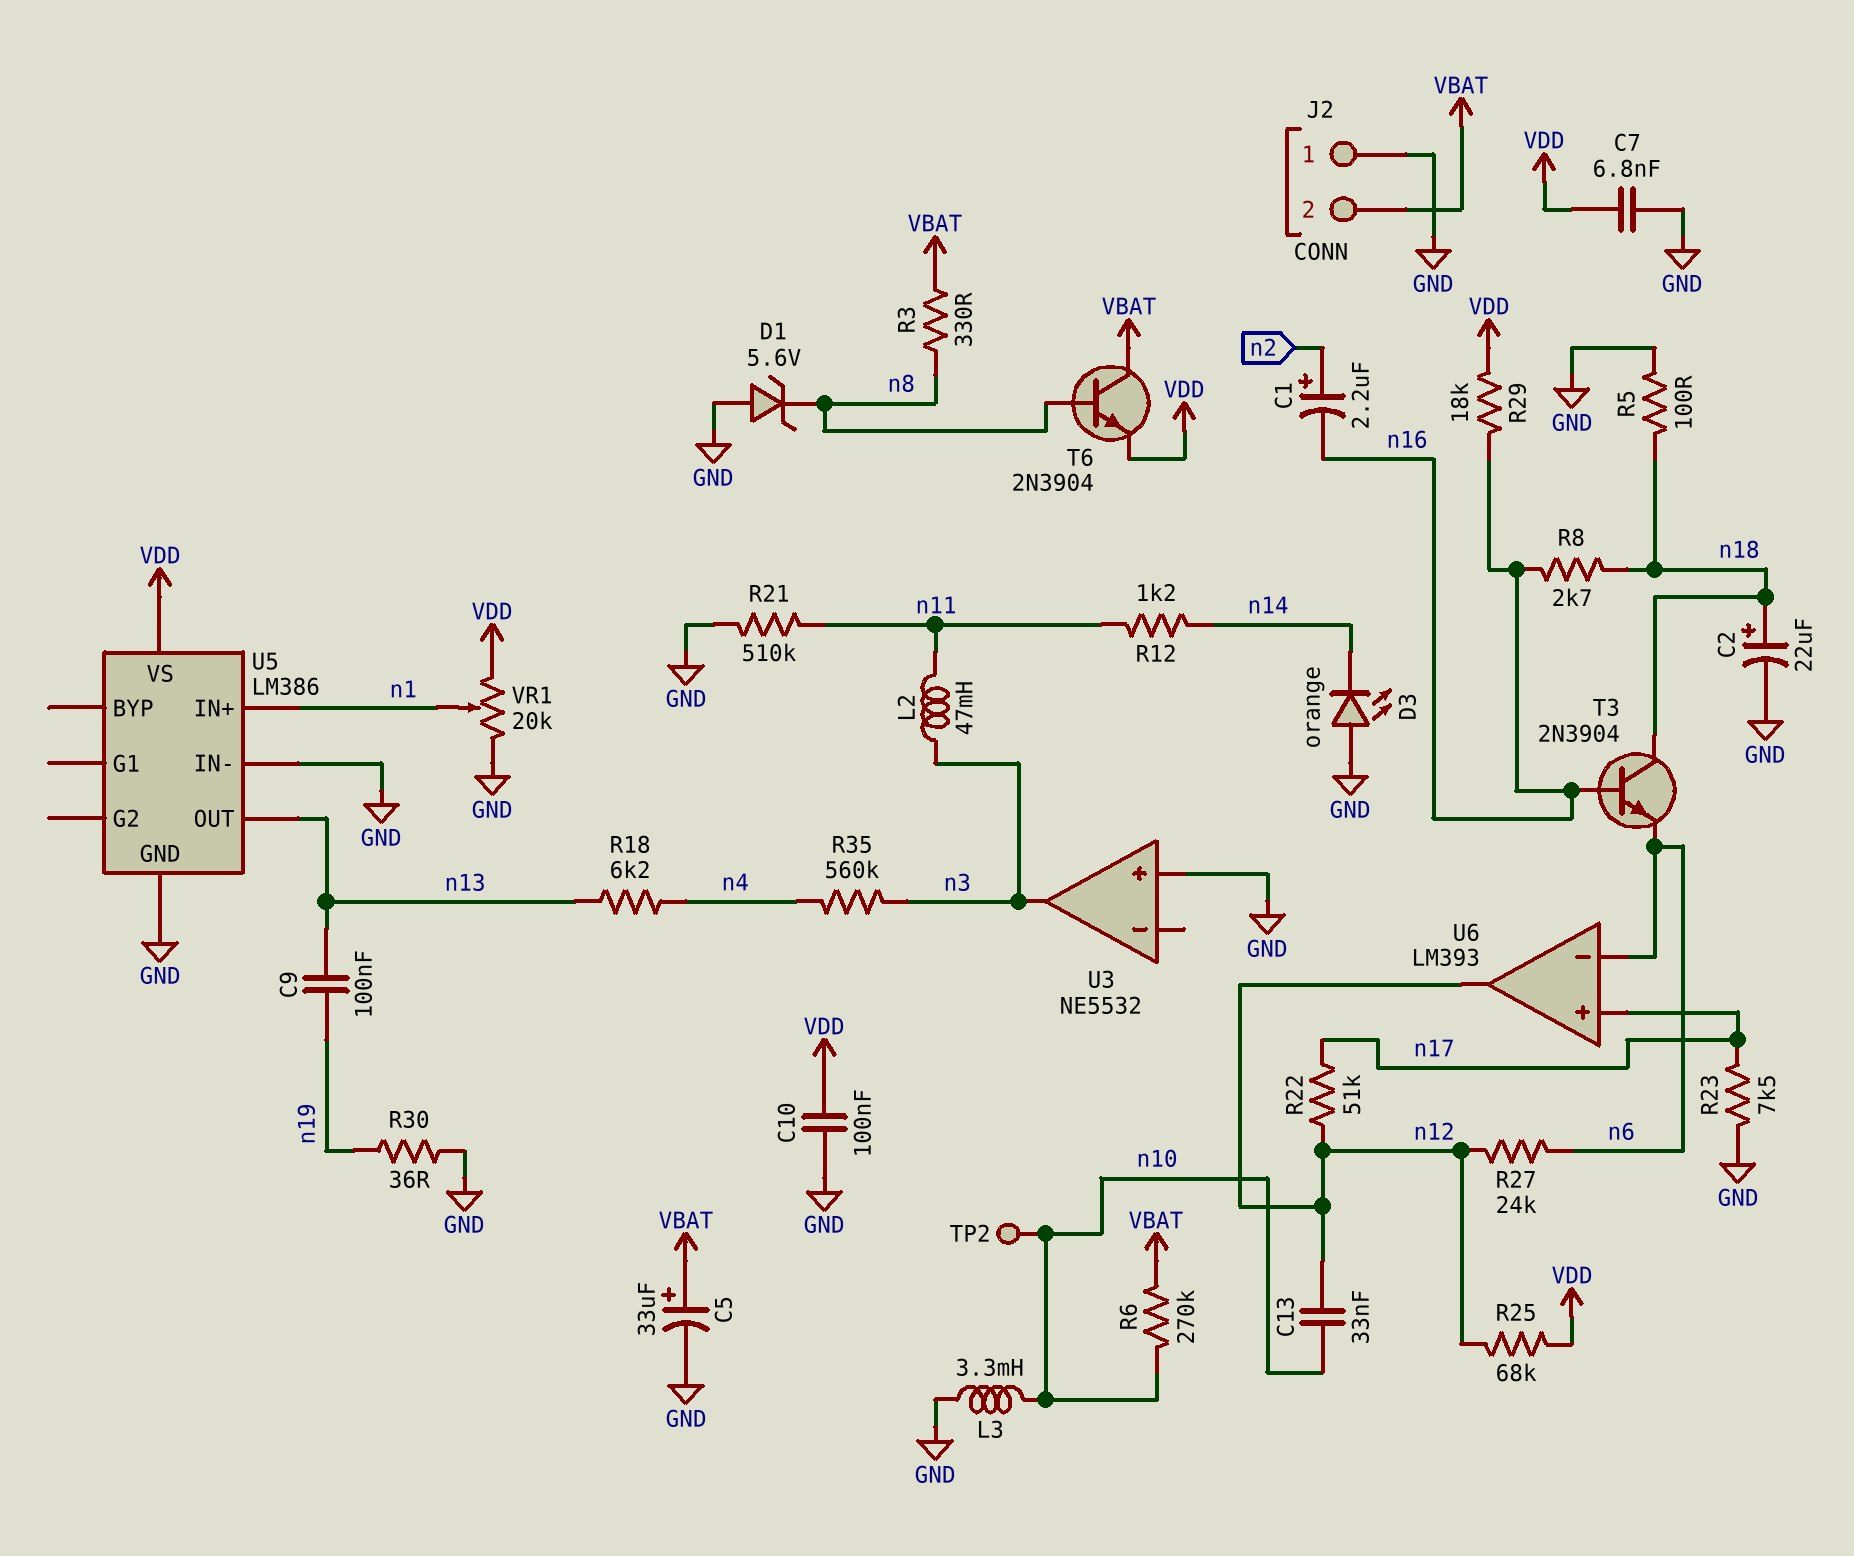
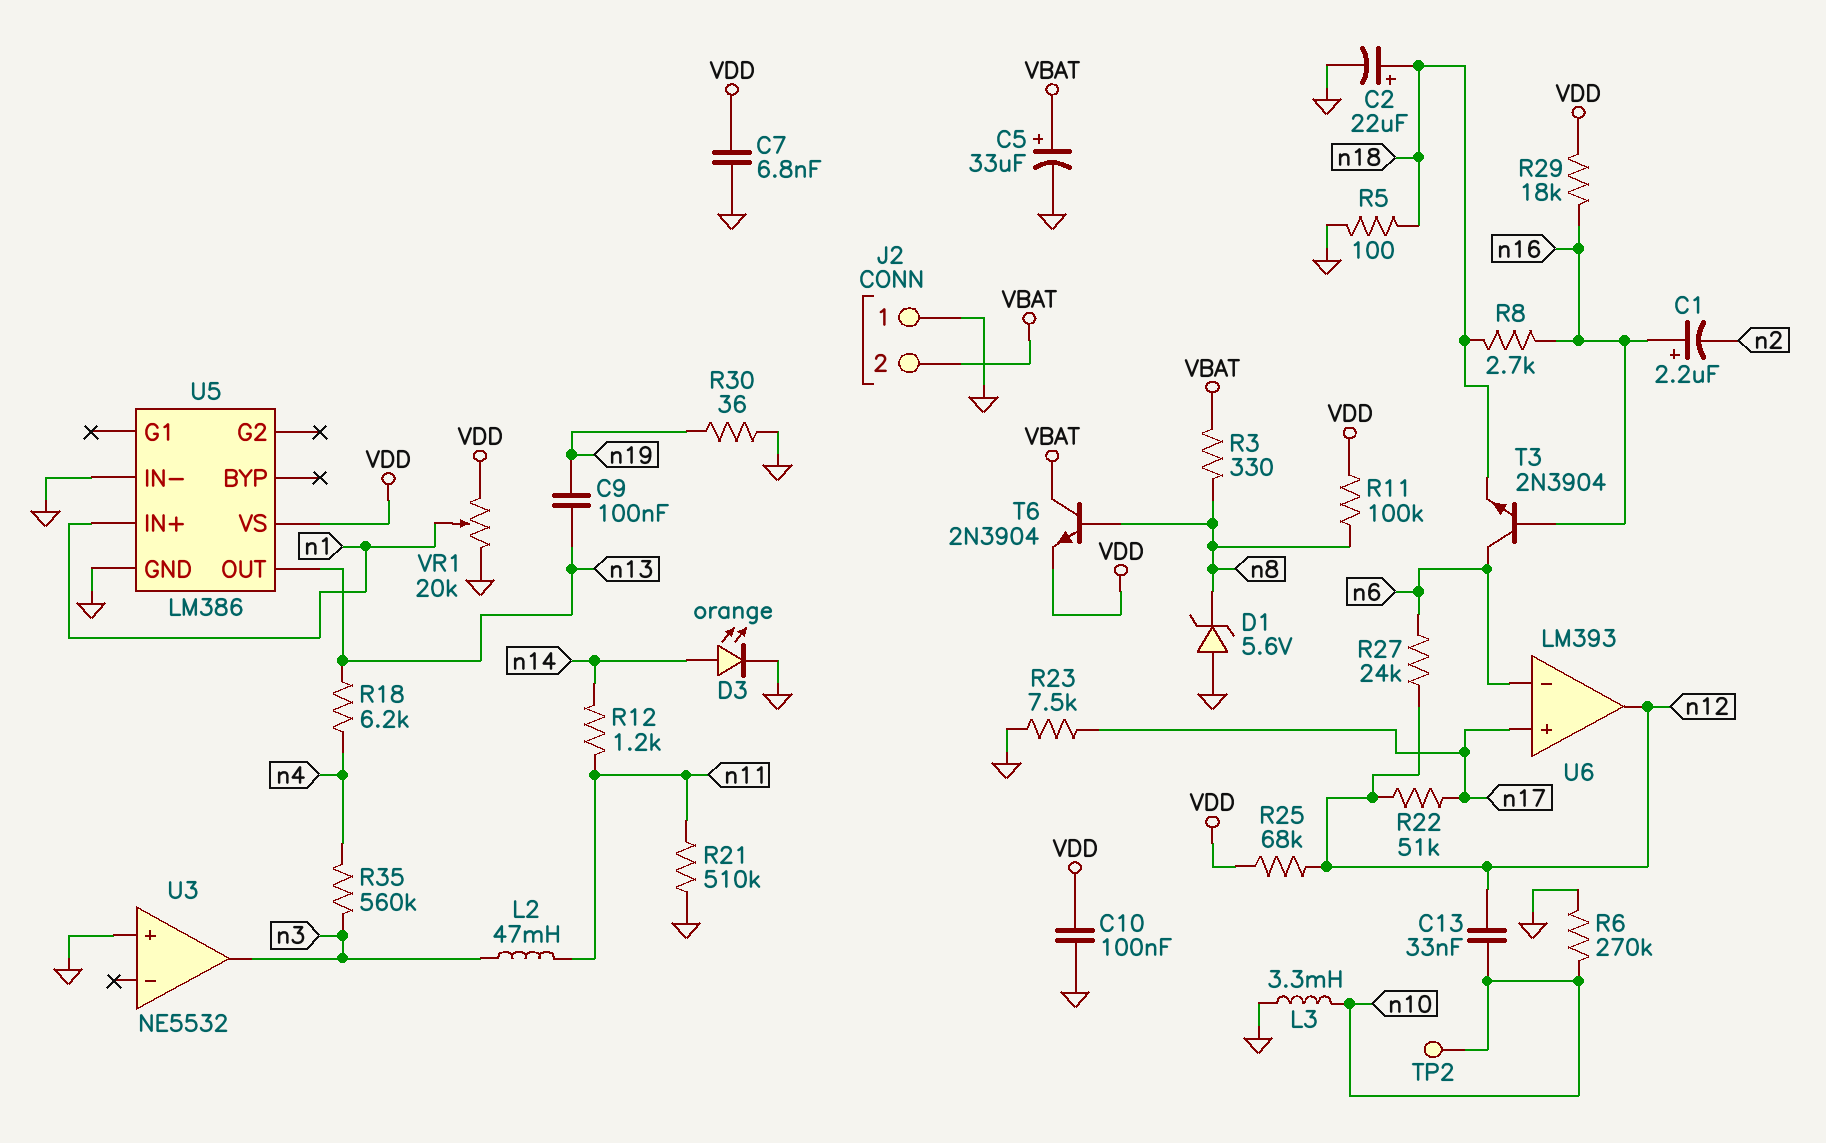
C1: 2.2uF (plus n2, minus n16) -> 2.2uF (plus n16, minus n2)
D3: LED orange (A GND, K n14) -> LED orange (A n14, K GND)
R6: 270k (VBAT, n10) -> 270k (GND, n10)
R11: none -> 100k (VDD, n8)
T3: NPN 2N3904 (B n16, C n18, E n6) -> NPN 2N3904 (B n16, C n6, E n18)

